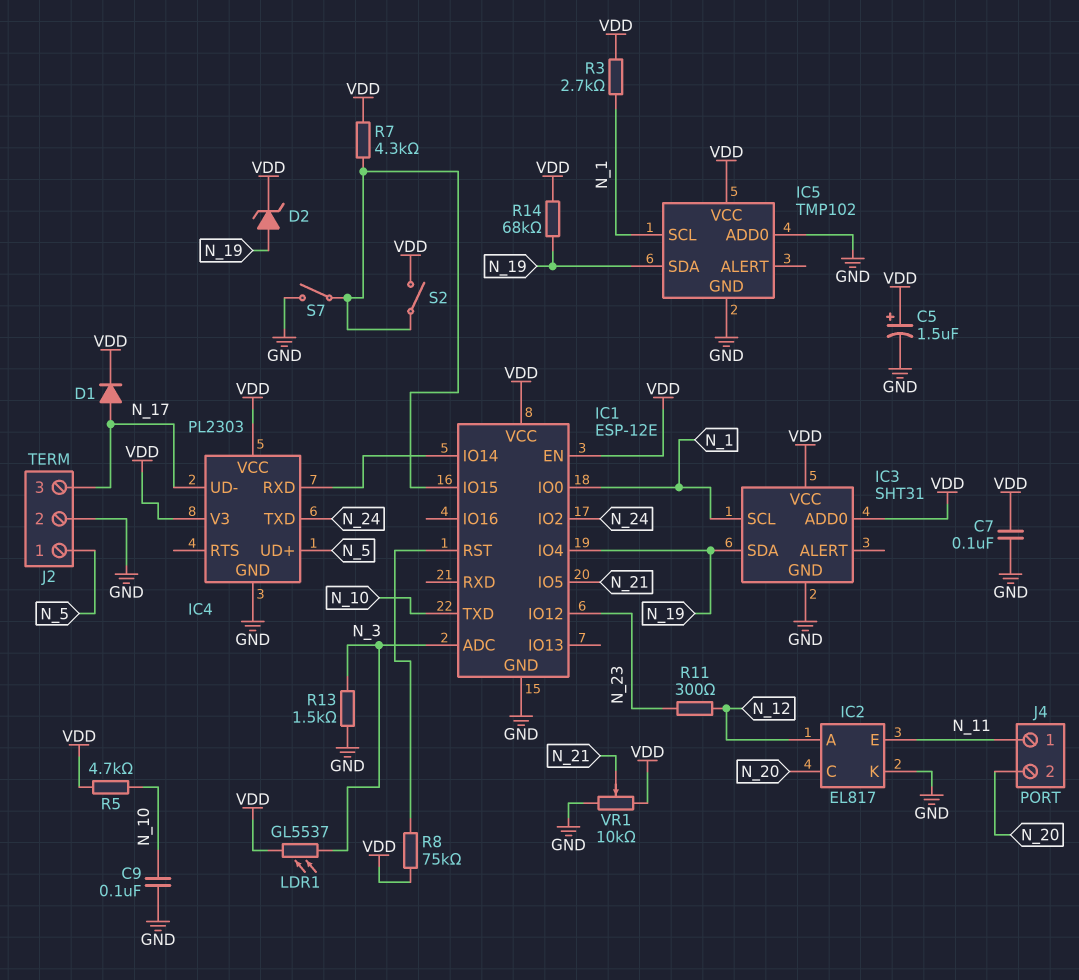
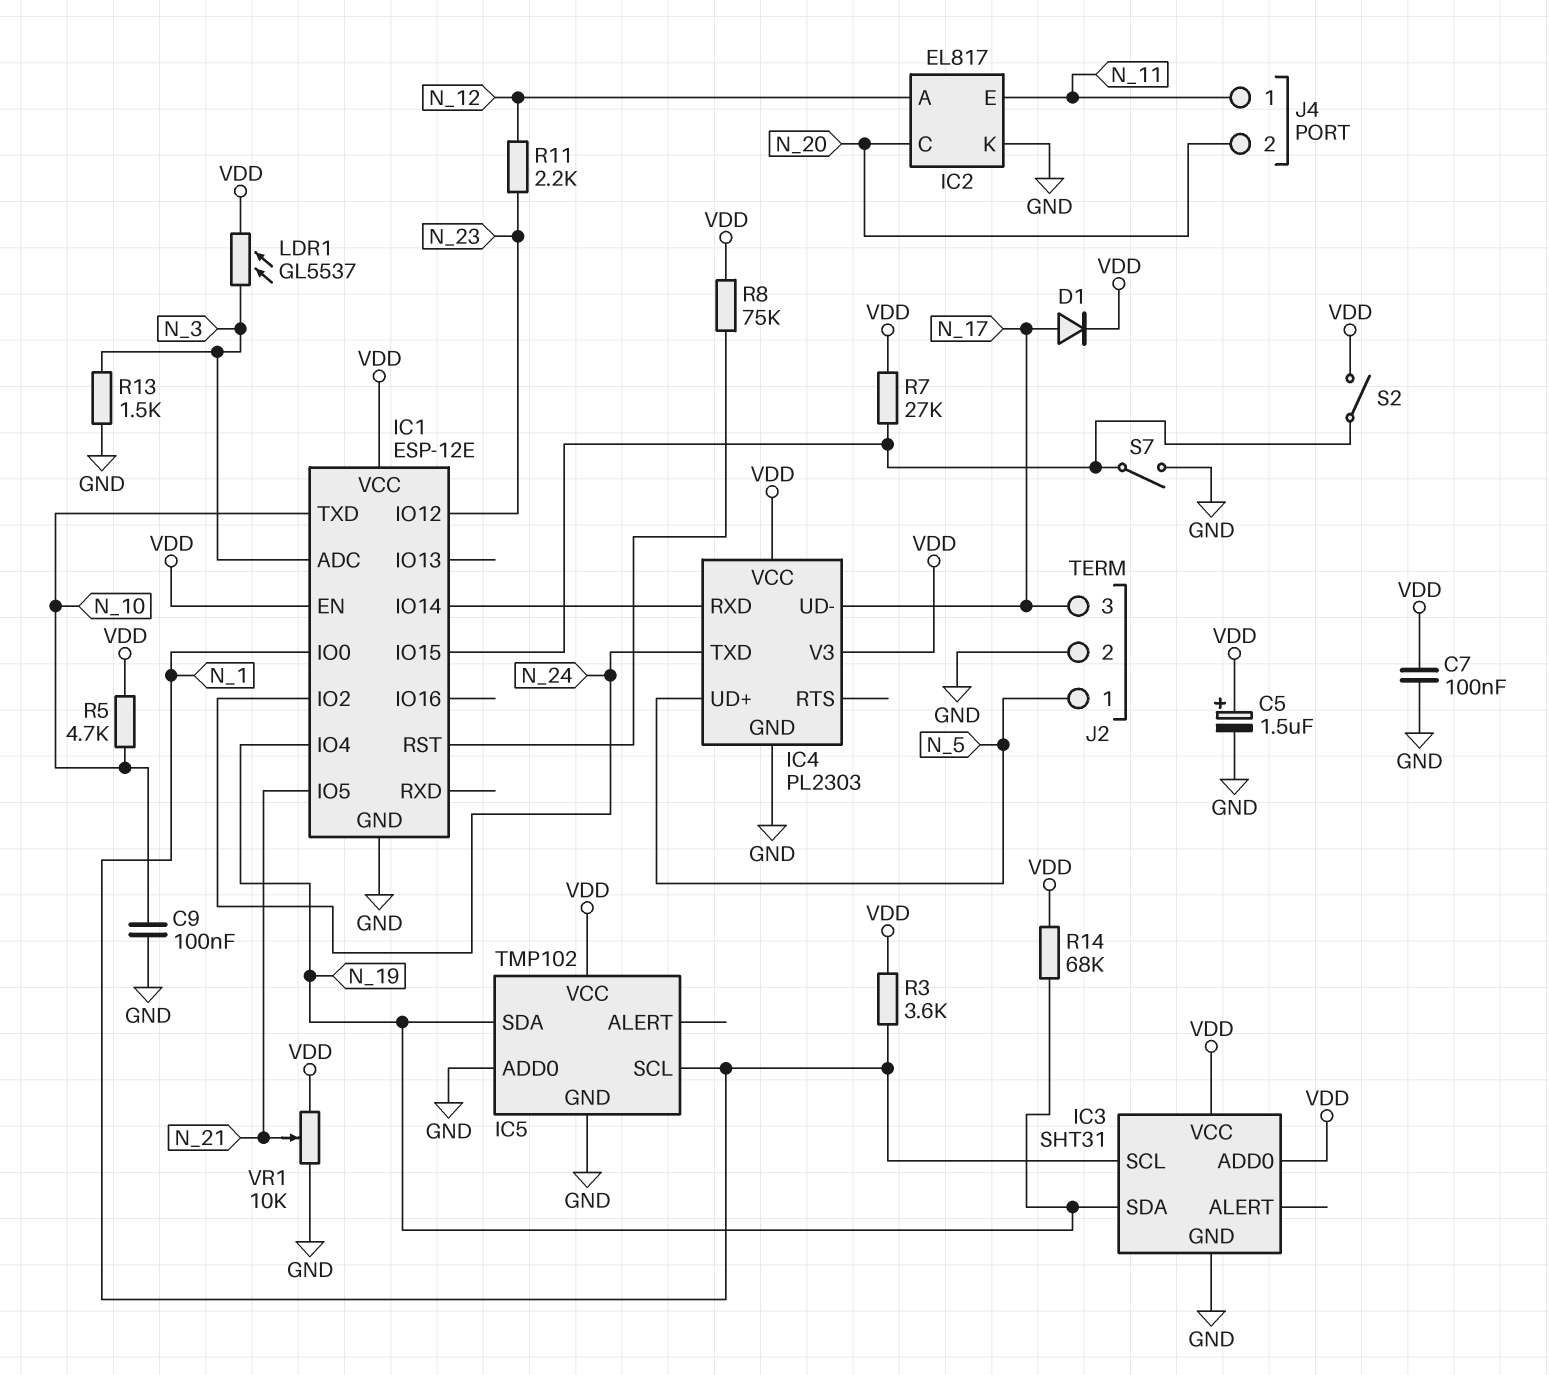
D2: zener (A N_19, K VDD) -> none
R3: 2.7k (N_1, VDD) -> 3.6k (N_1, VDD)
R7: 4.3k (IC1/IO15, VDD) -> 27k (IC1/IO15, VDD)
R11: 300 (N_12, N_23) -> 2.2k (N_12, N_23)

